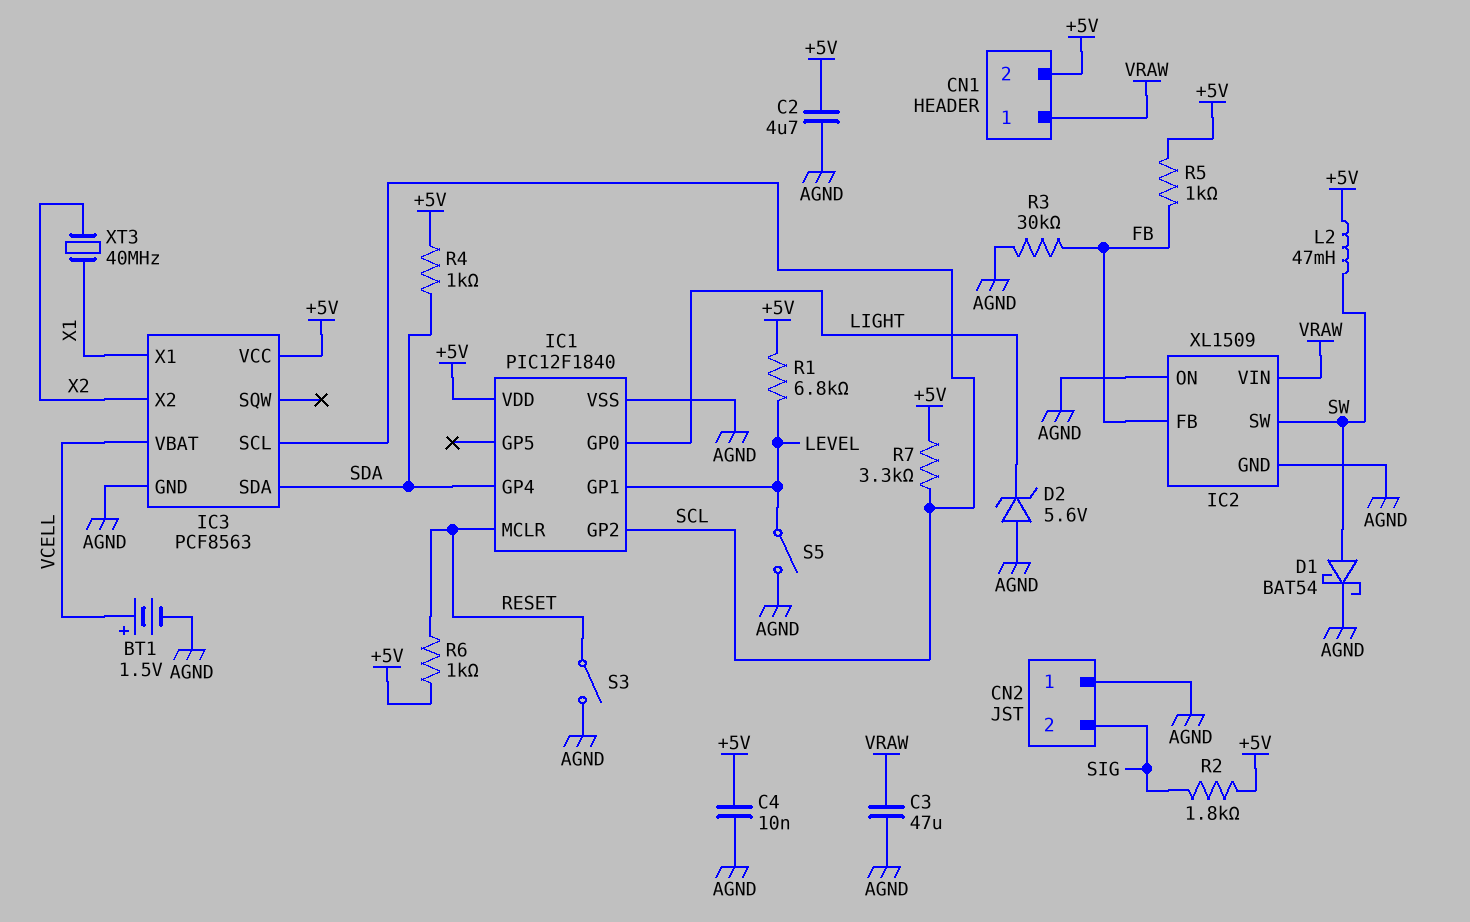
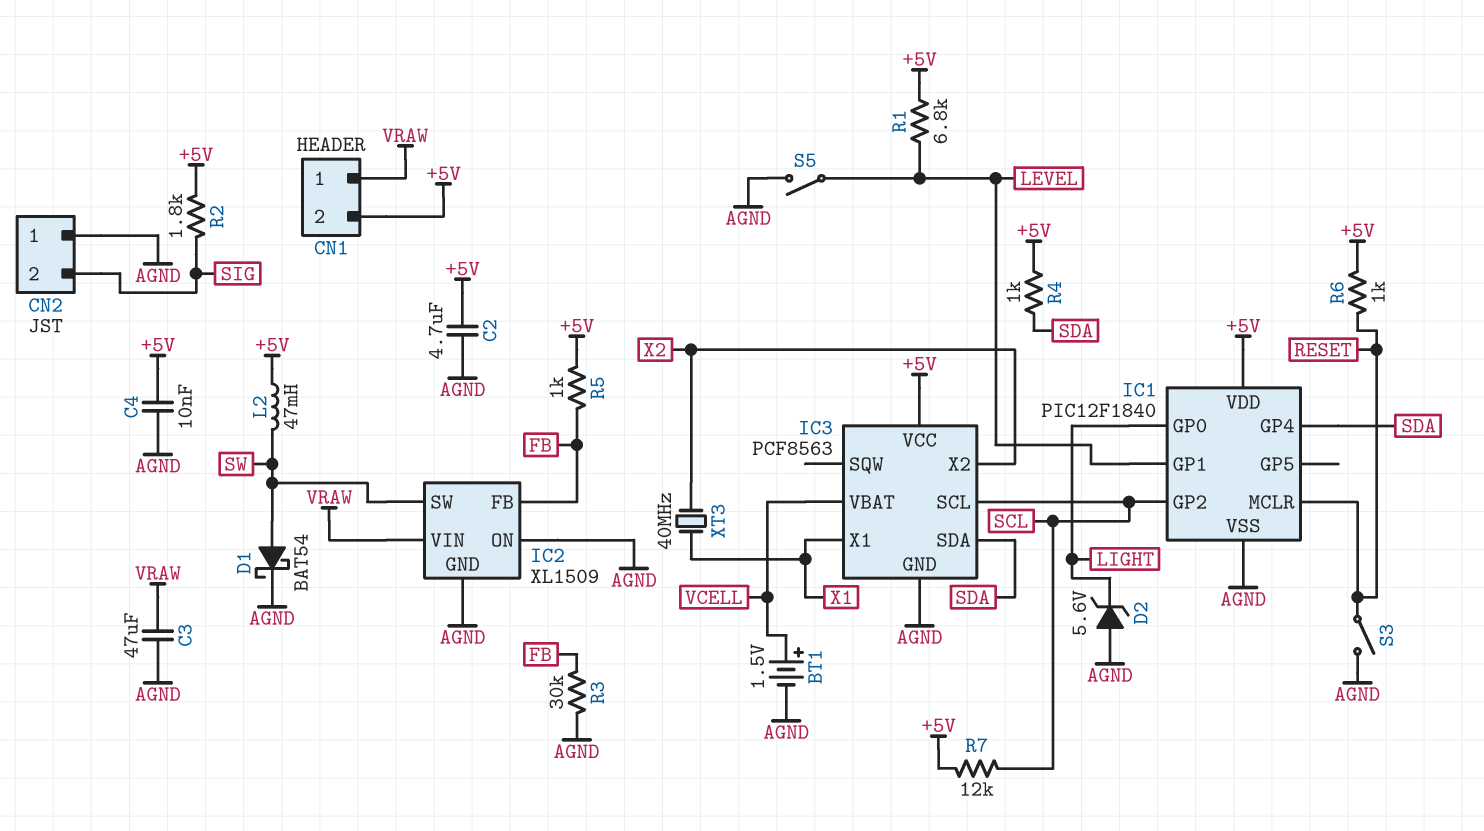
R7: 3.3k (+5V, SCL) -> 12k (+5V, SCL)

